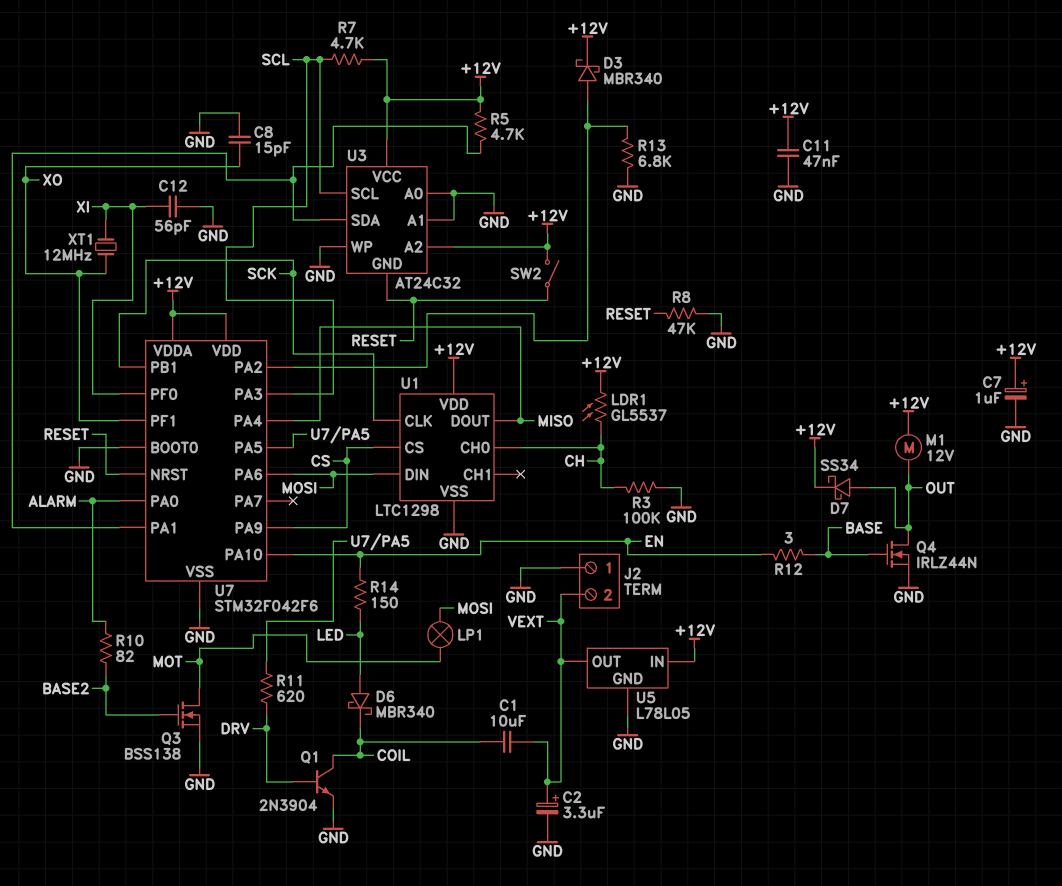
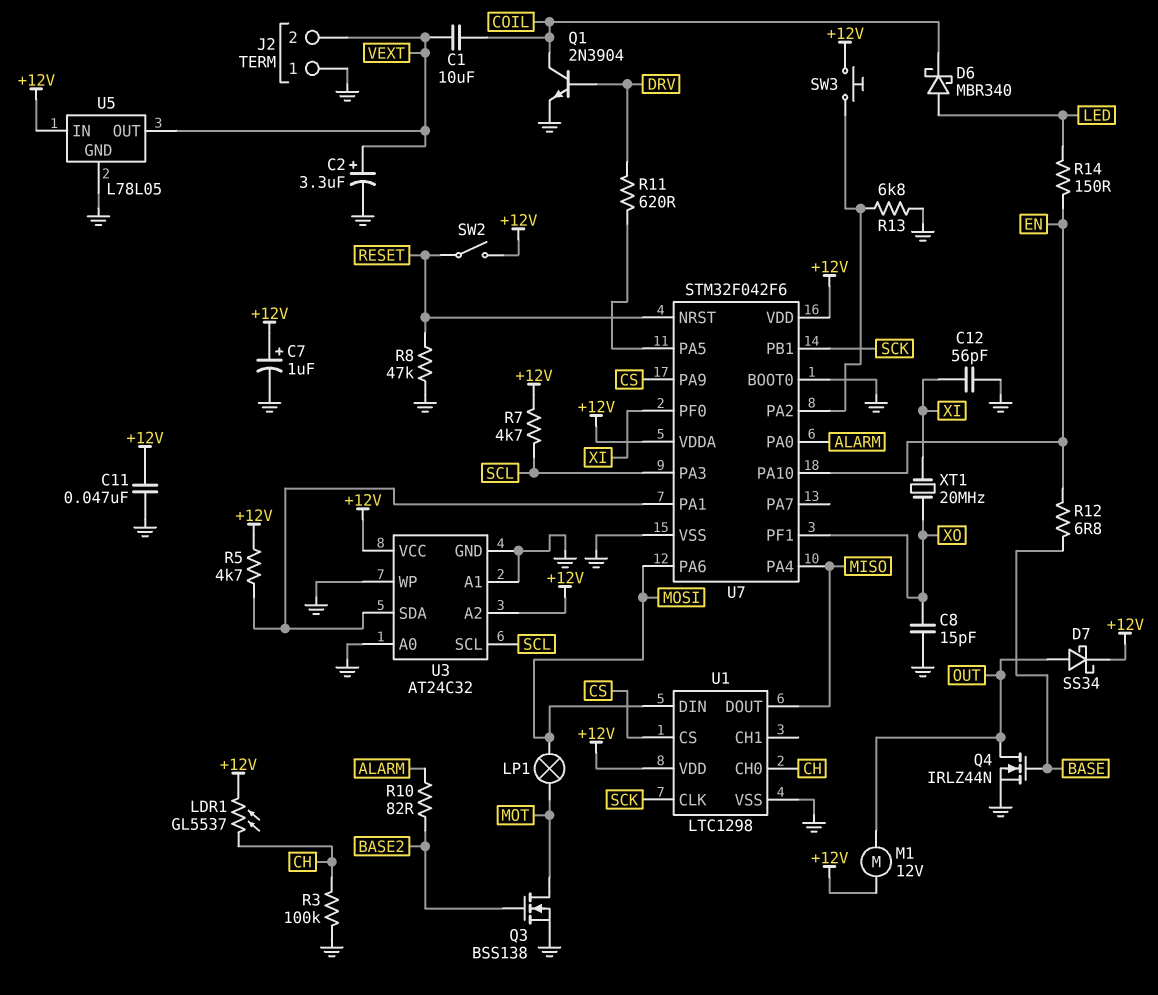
D3: schottky MBR340 (A U7/PA2, K +12V) -> none
R12: 3 (BASE, EN) -> 6.8 (BASE, EN)
SW3: none -> button (+12V, U7/PA2)
U3 pin GND: RESET -> GND
XT1: 12MHz (XI, XO) -> 20MHz (XI, XO)

